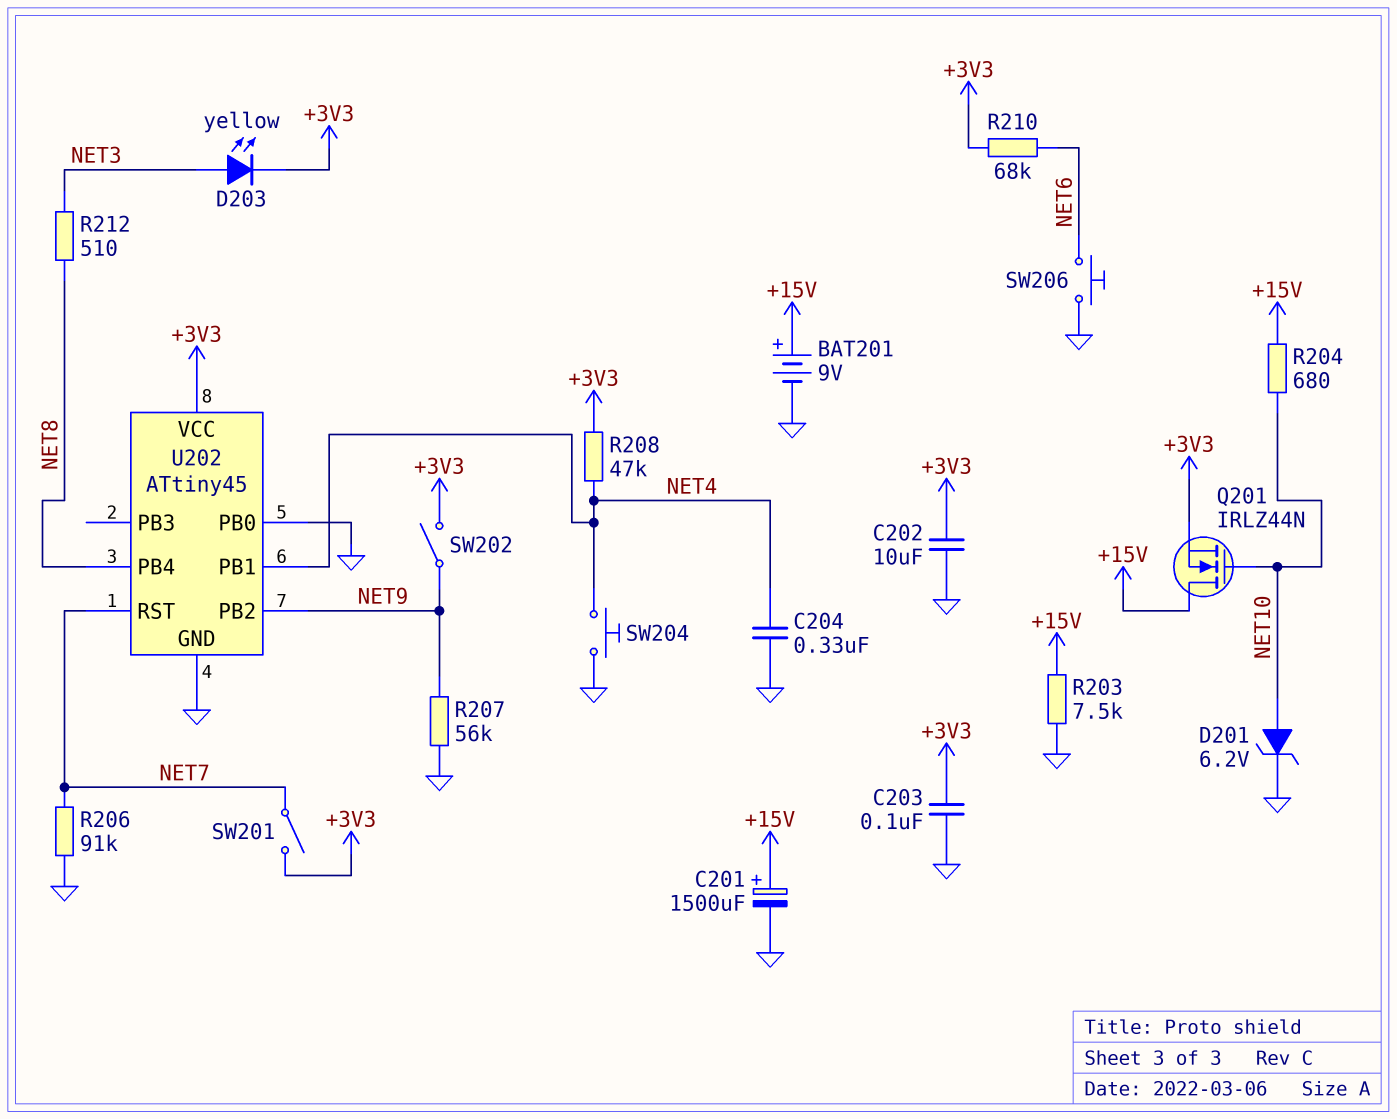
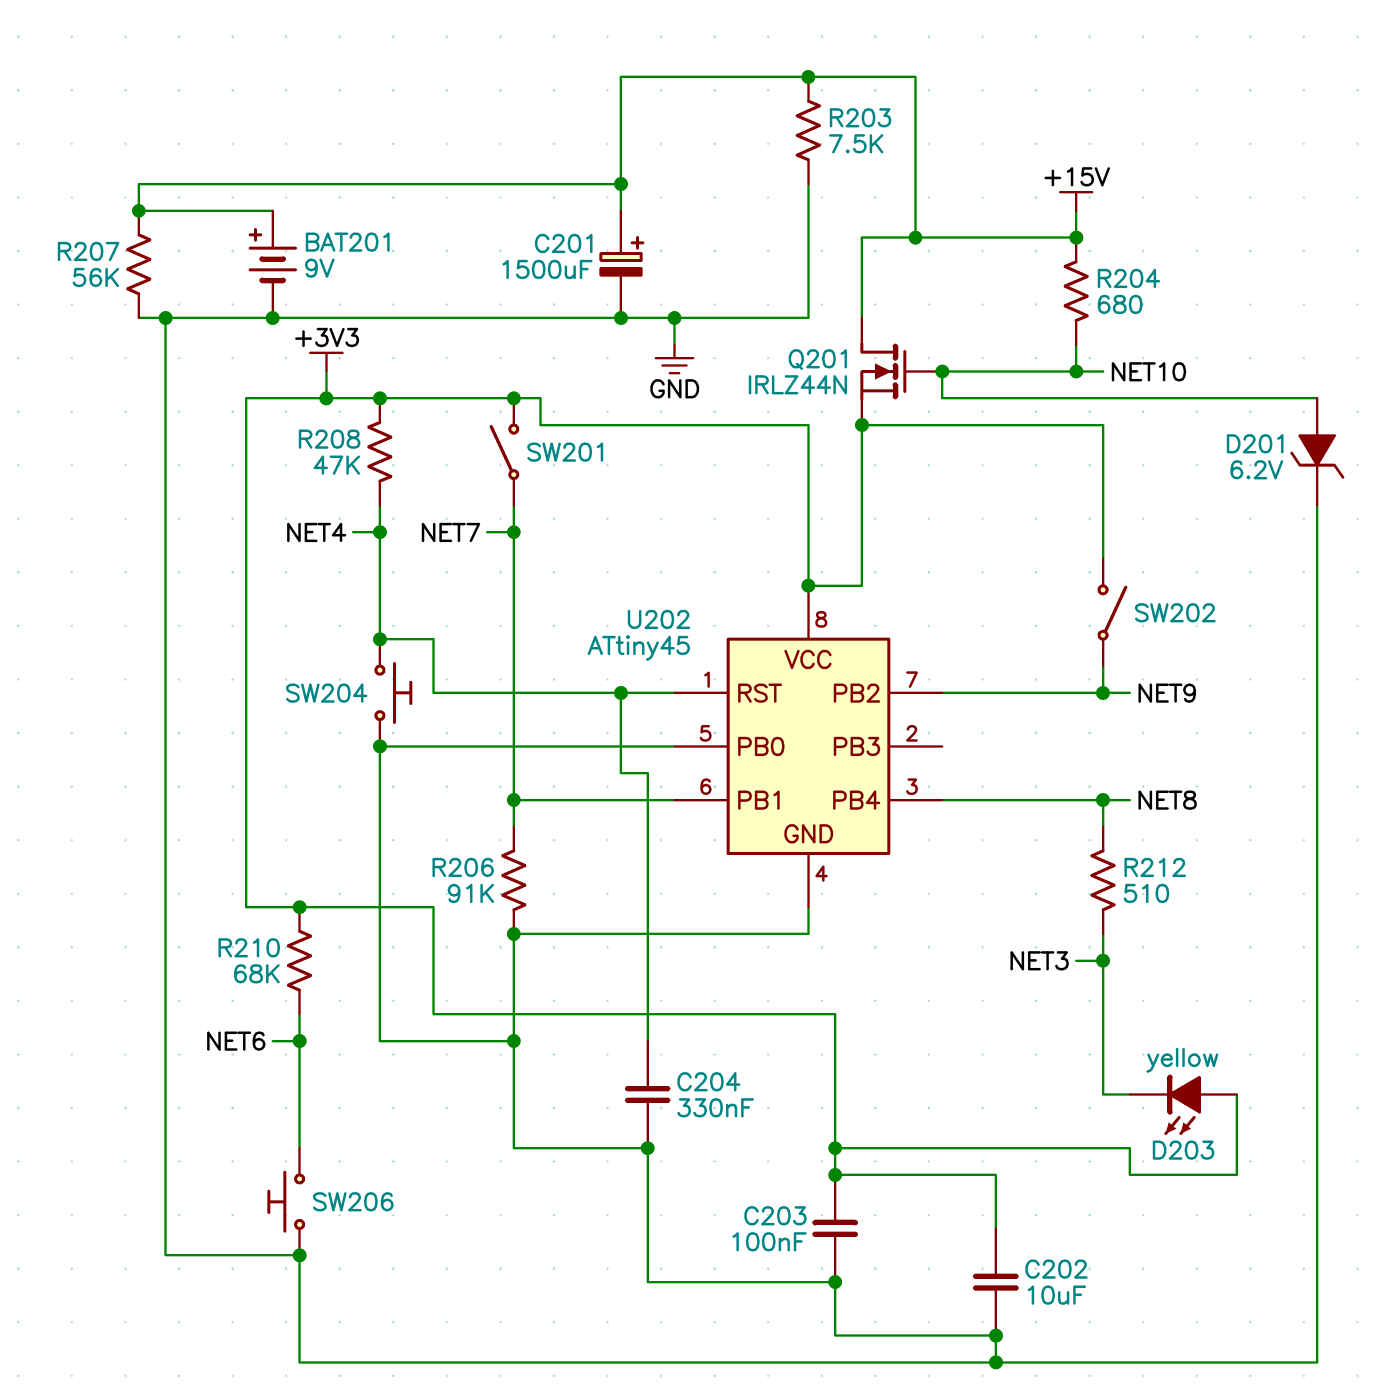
D203: LED yellow (A NET3, K +3V3) -> LED yellow (A +3V3, K NET3)
R207: 56k (GND, NET9) -> 56k (+15V, GND)
U202 pin PB1: NET4 -> NET7
U202 pin RST: NET7 -> NET4

